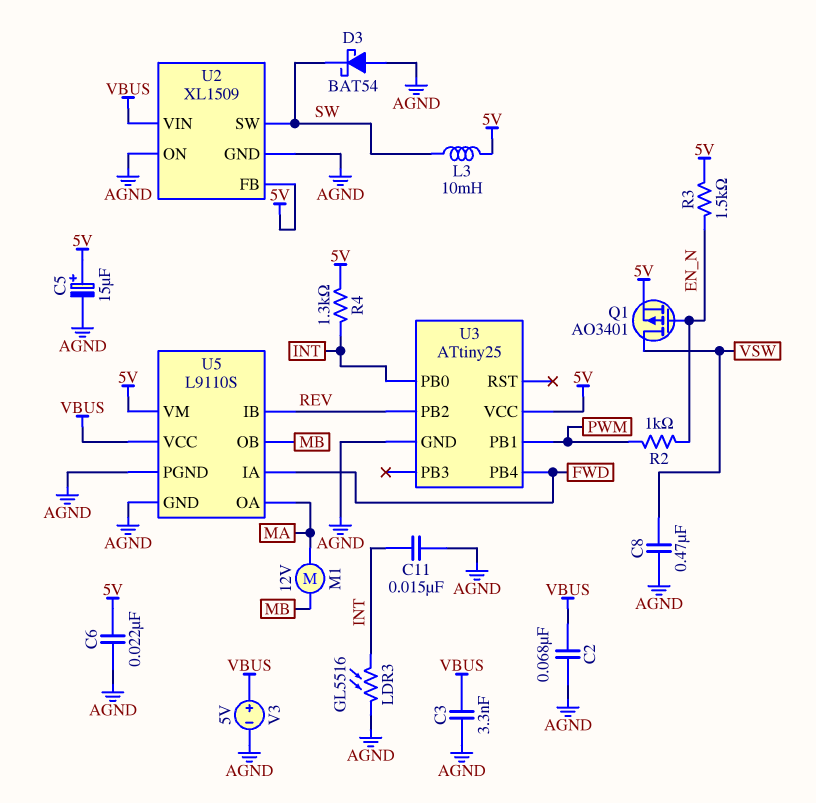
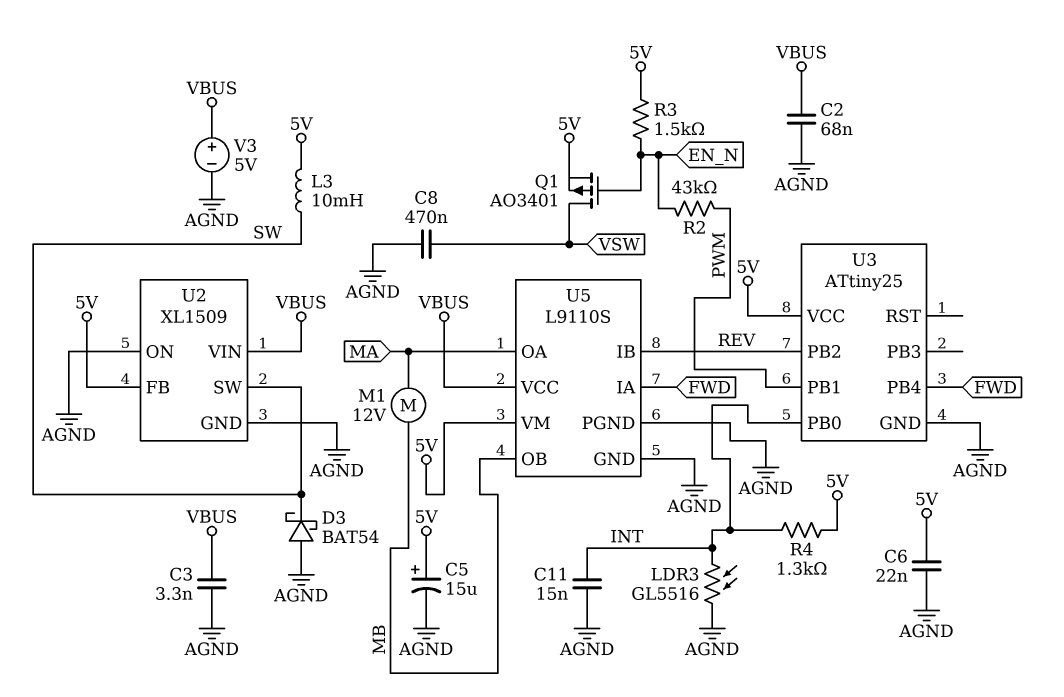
R2: 1k (EN_N, PWM) -> 43k (EN_N, PWM)

